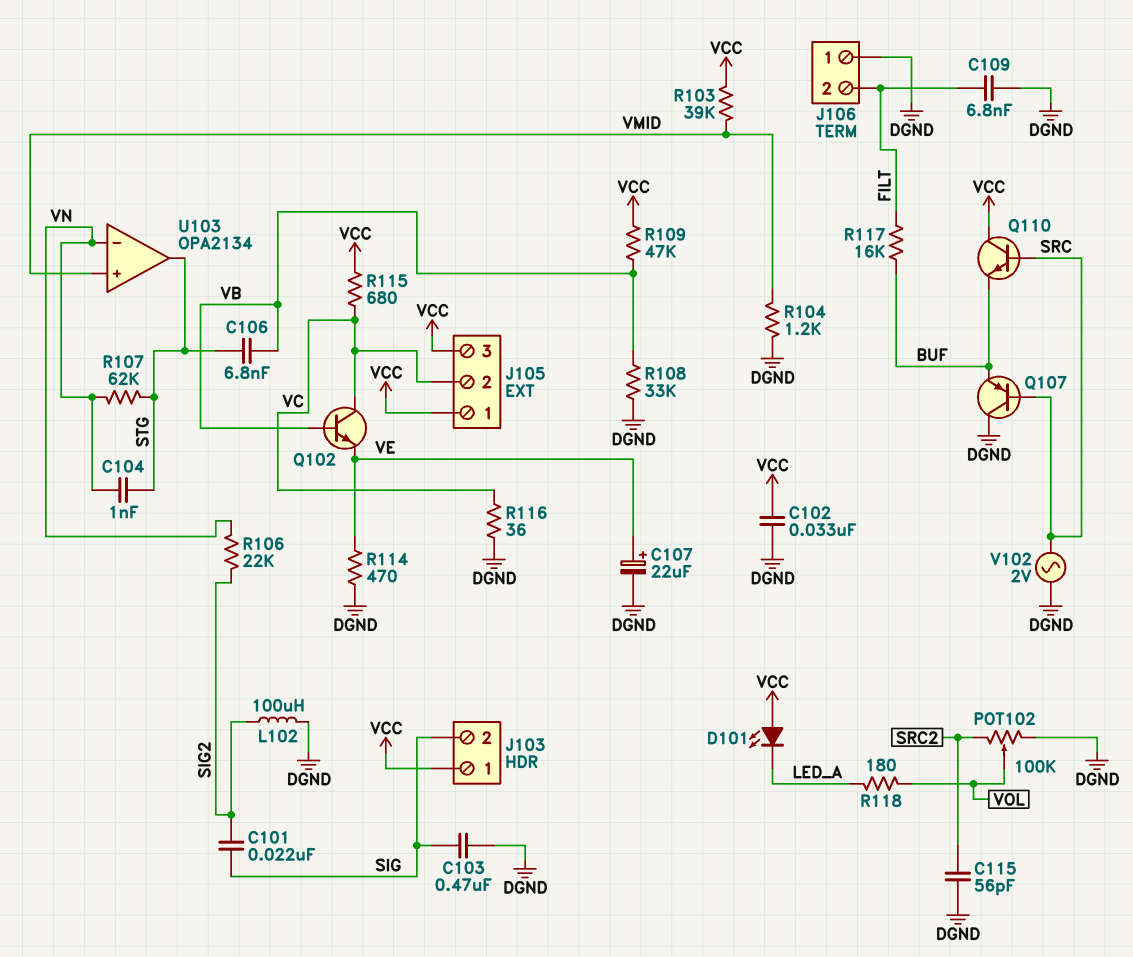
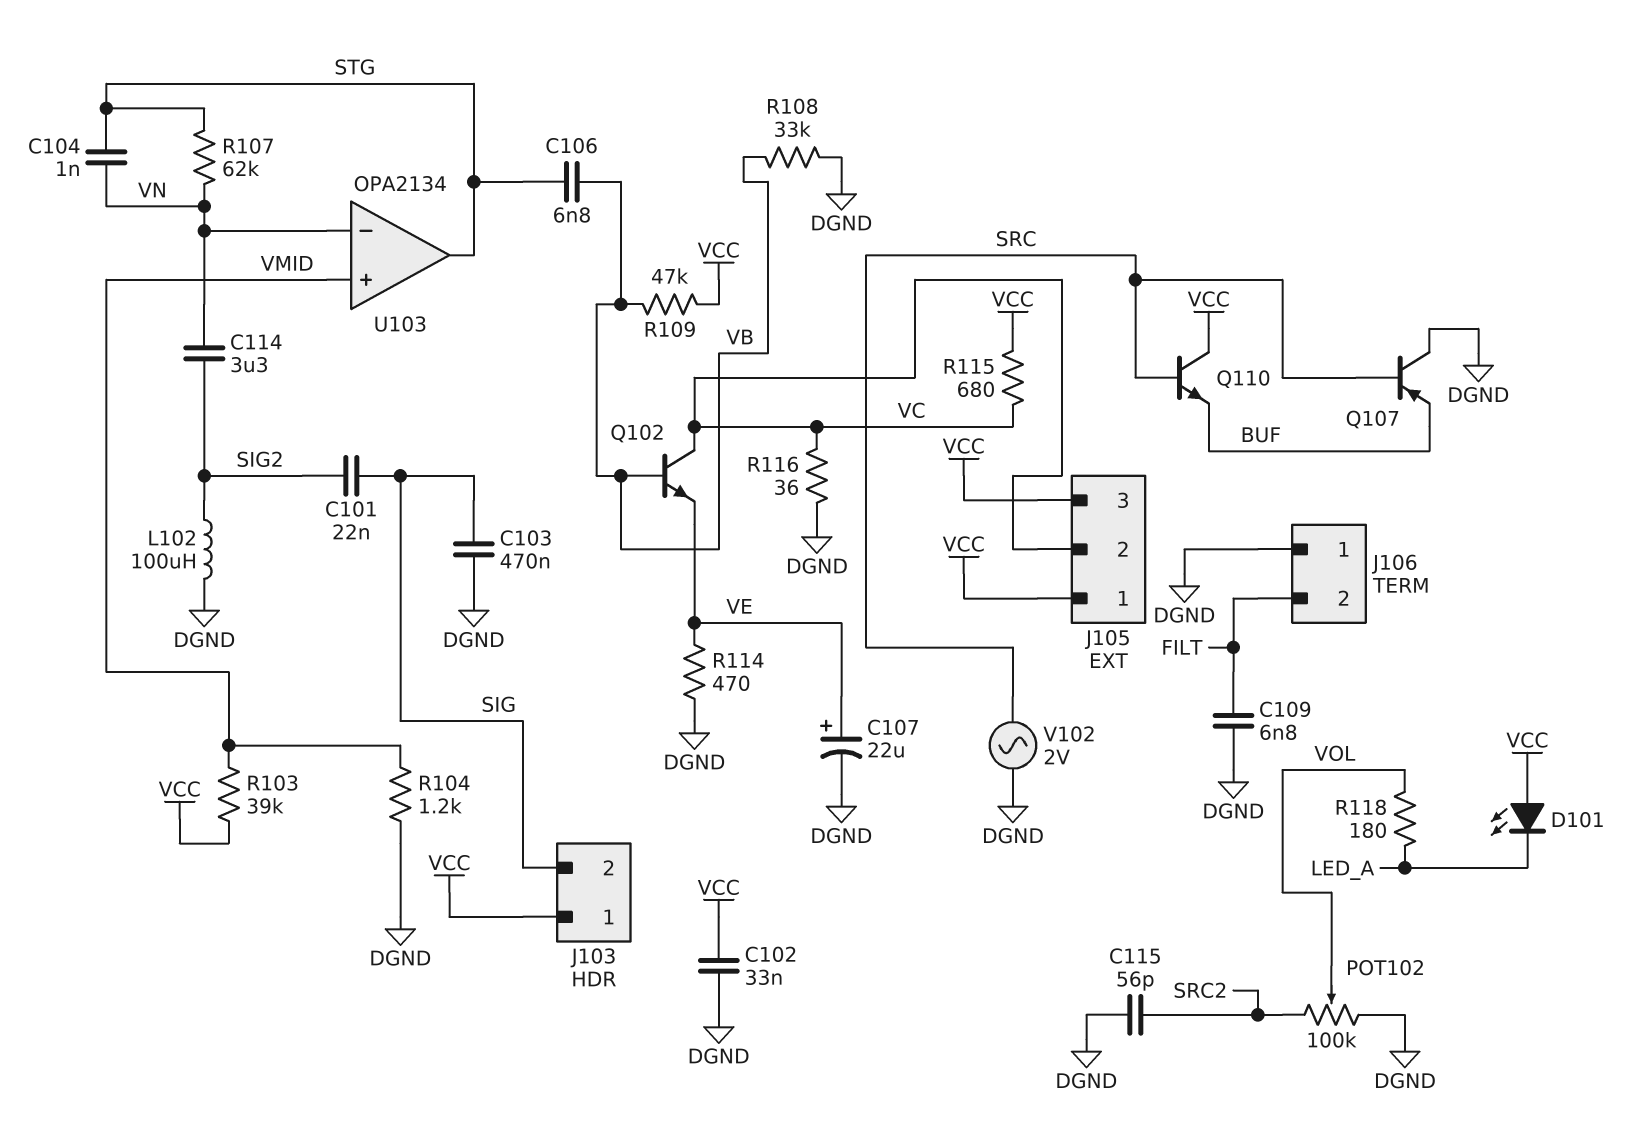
C114: none -> 3.3uF (SIG2, VN)
R106: 22k (SIG2, VN) -> none
R117: 16k (BUF, FILT) -> none

